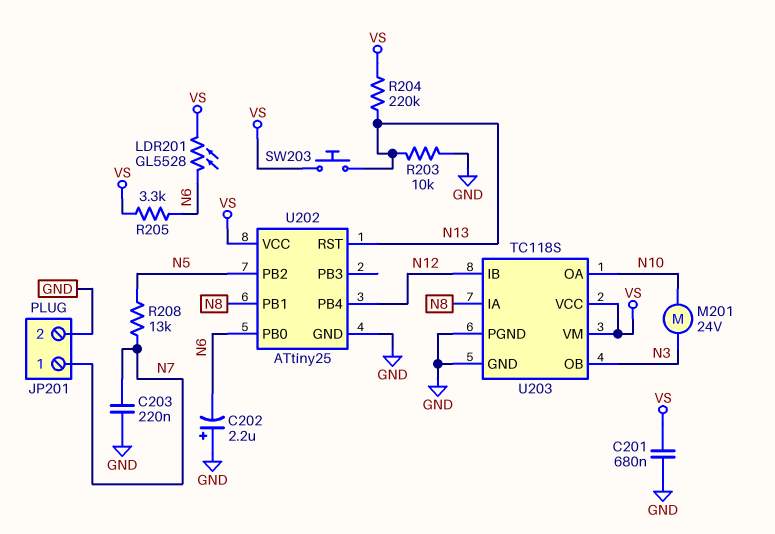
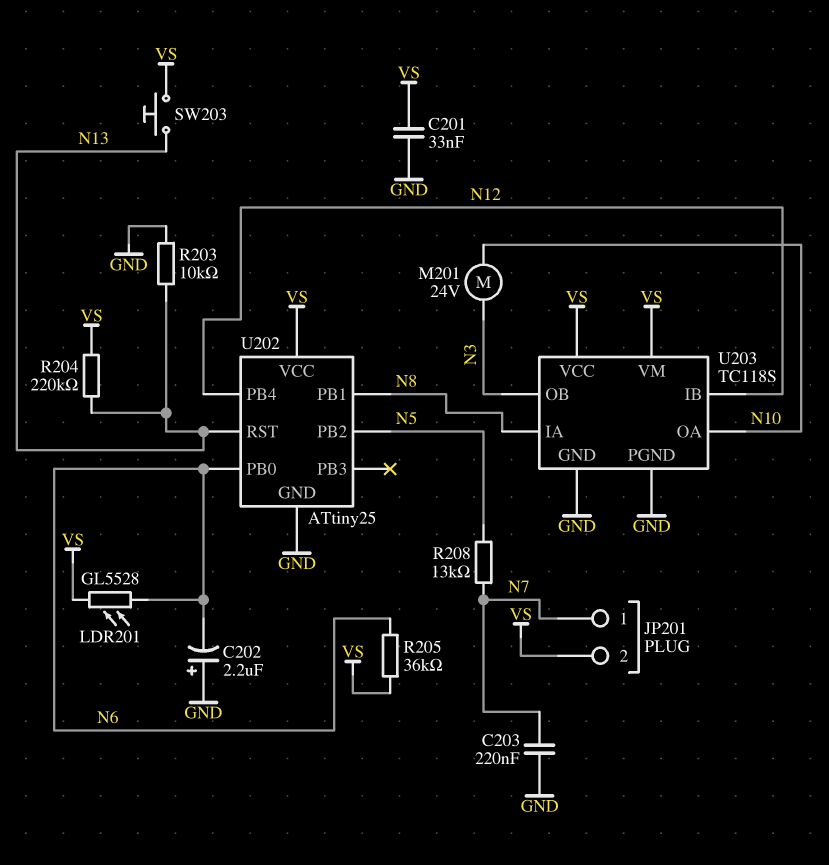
C201: 680nF (GND, VS) -> 33nF (GND, VS)
JP201 pin 2: GND -> VS
R205: 3.3k (N6, VS) -> 36k (N6, VS)

